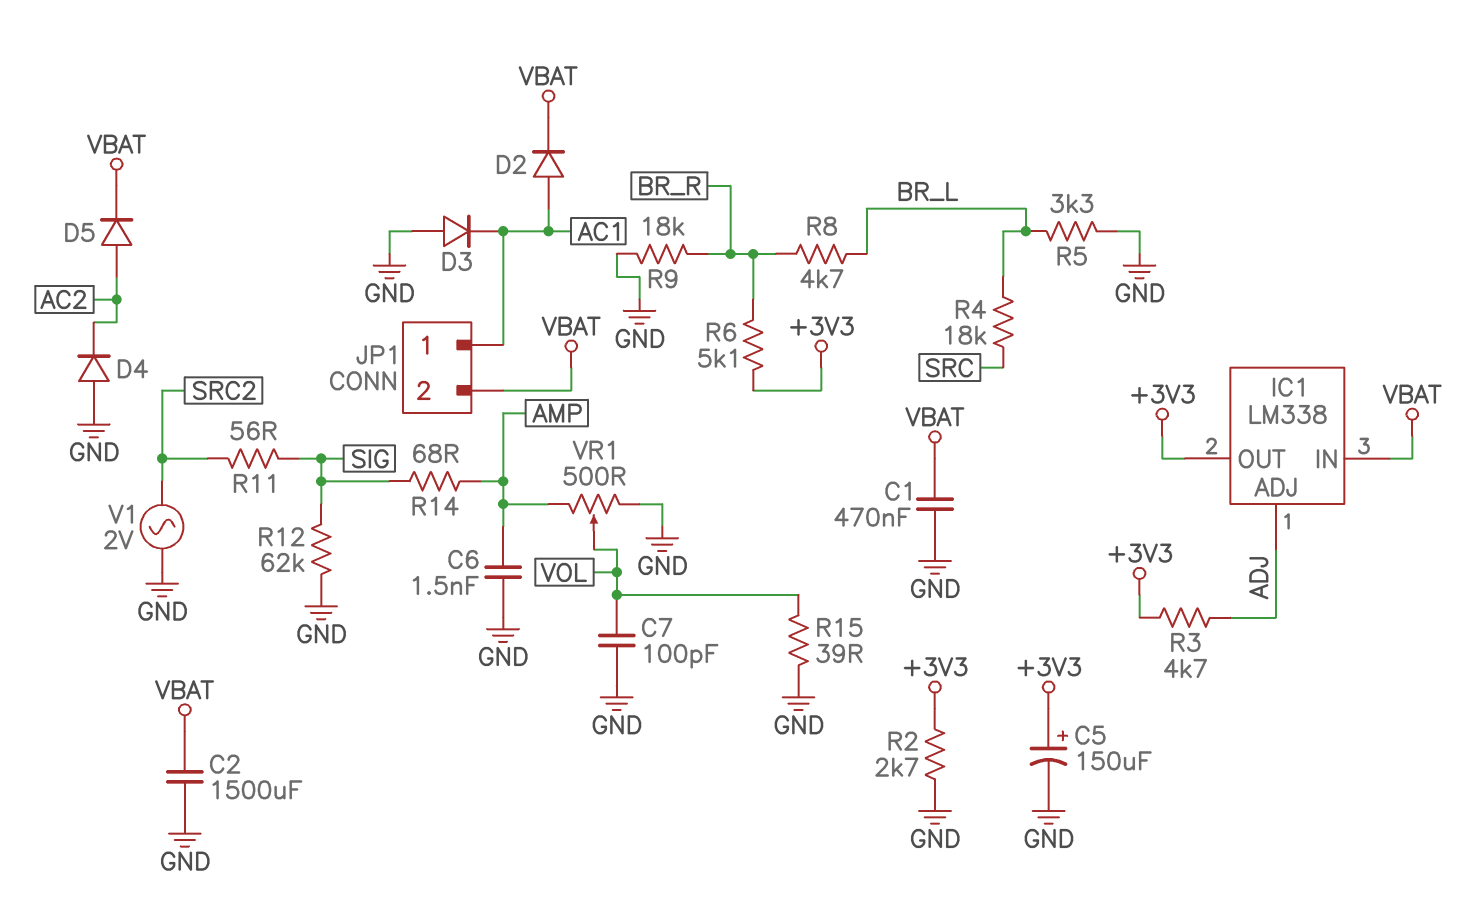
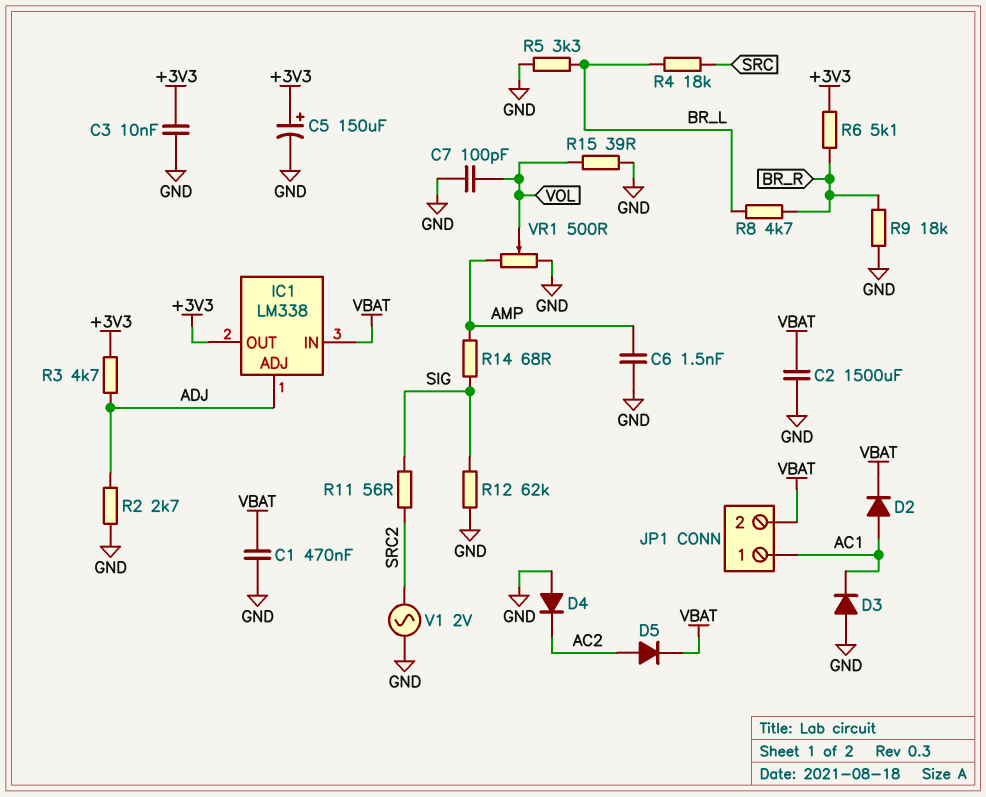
C3: none -> 10nF (+3V3, GND)
R2: 2.7k (+3V3, GND) -> 2.7k (ADJ, GND)

